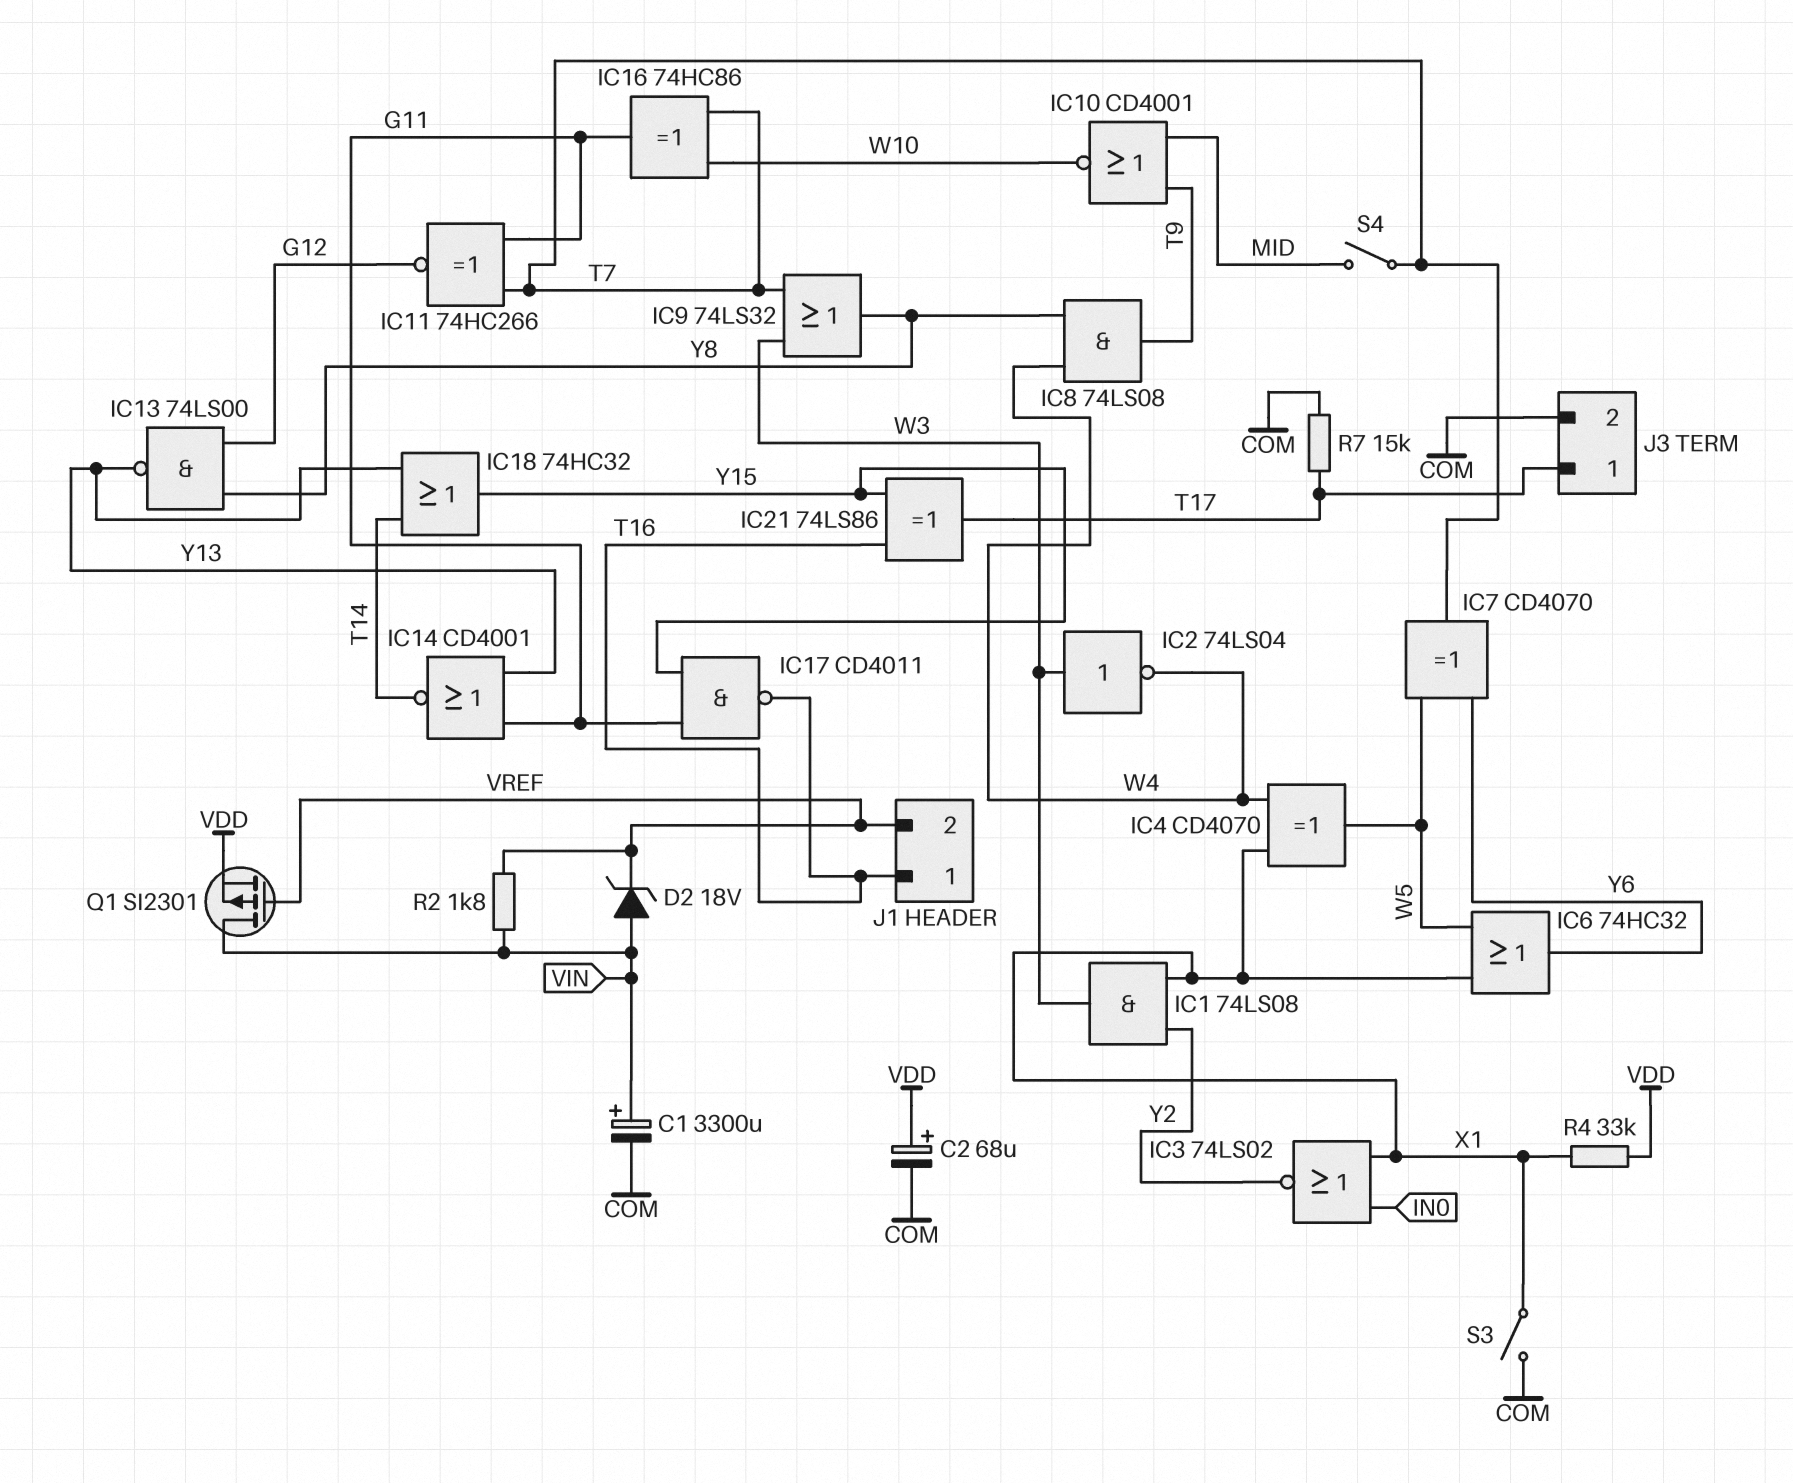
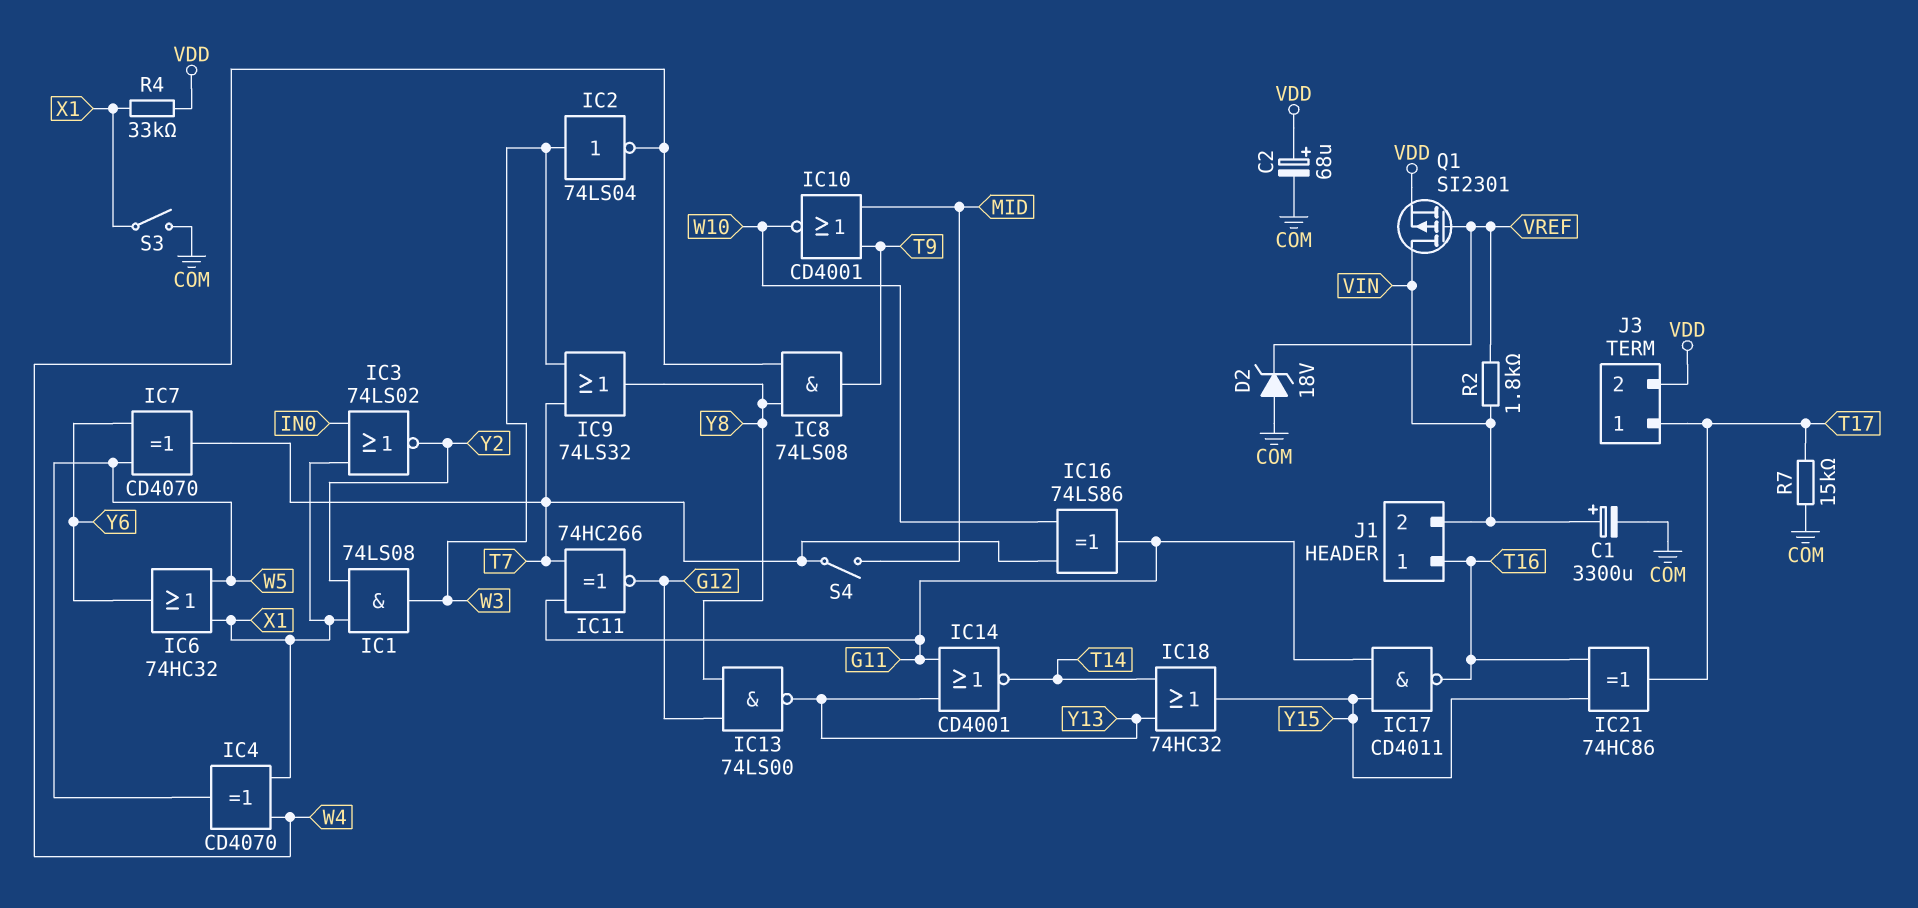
D2: zener 18V (A VIN, K VREF) -> zener 18V (A COM, K VREF)
IC16: XOR 74HC86 (in T7, in W10, out G11) -> XOR 74LS86 (in T7, in W10, out G11)
IC21: XOR 74LS86 (in T16, in Y15, out T17) -> XOR 74HC86 (in T16, in Y15, out T17)
J1 pin 2: VREF -> VIN
J3 pin 2: COM -> VDD

